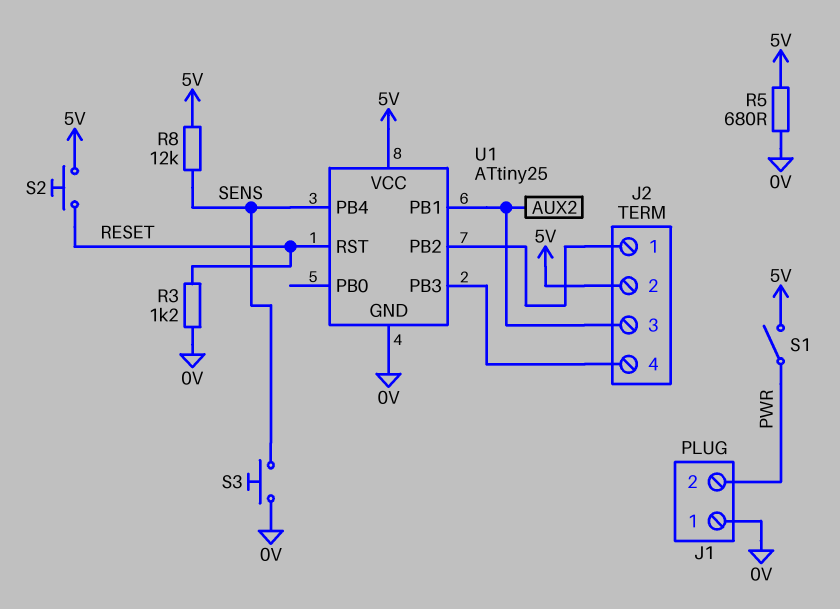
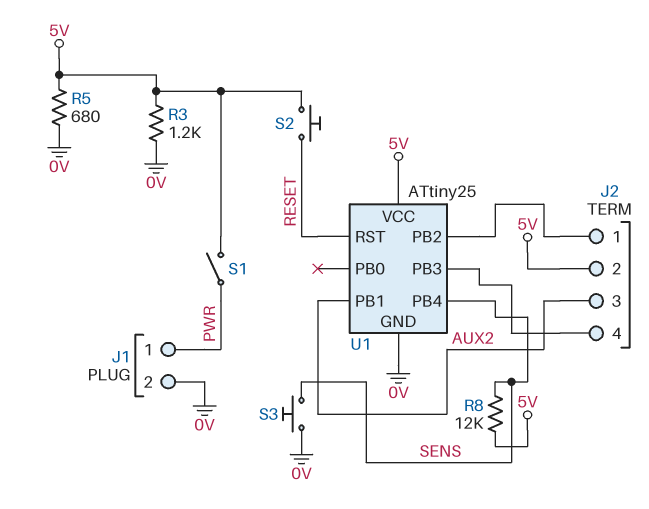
J1 pin 1: 0V -> PWR
J1 pin 2: PWR -> 0V
R3: 1.2k (0V, RESET) -> 1.2k (0V, 5V)

